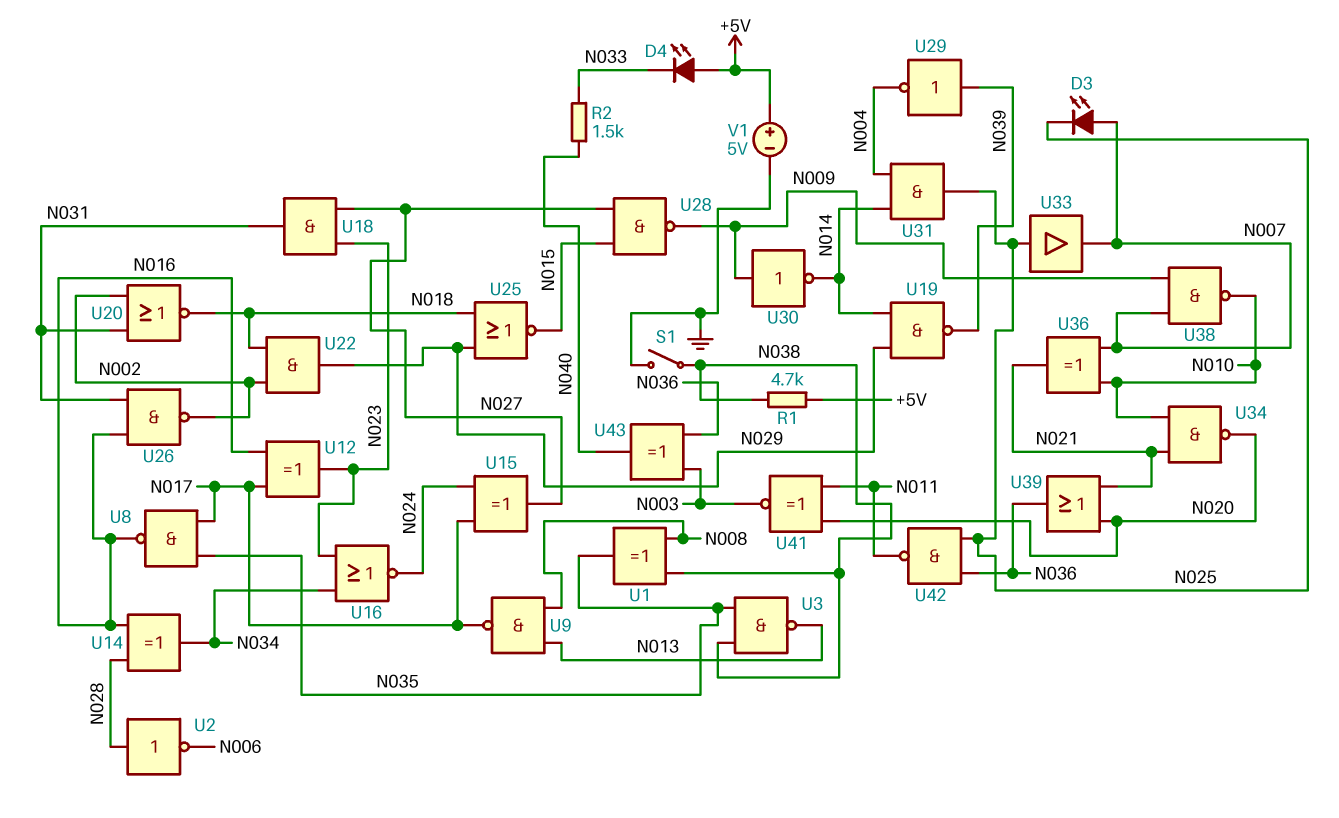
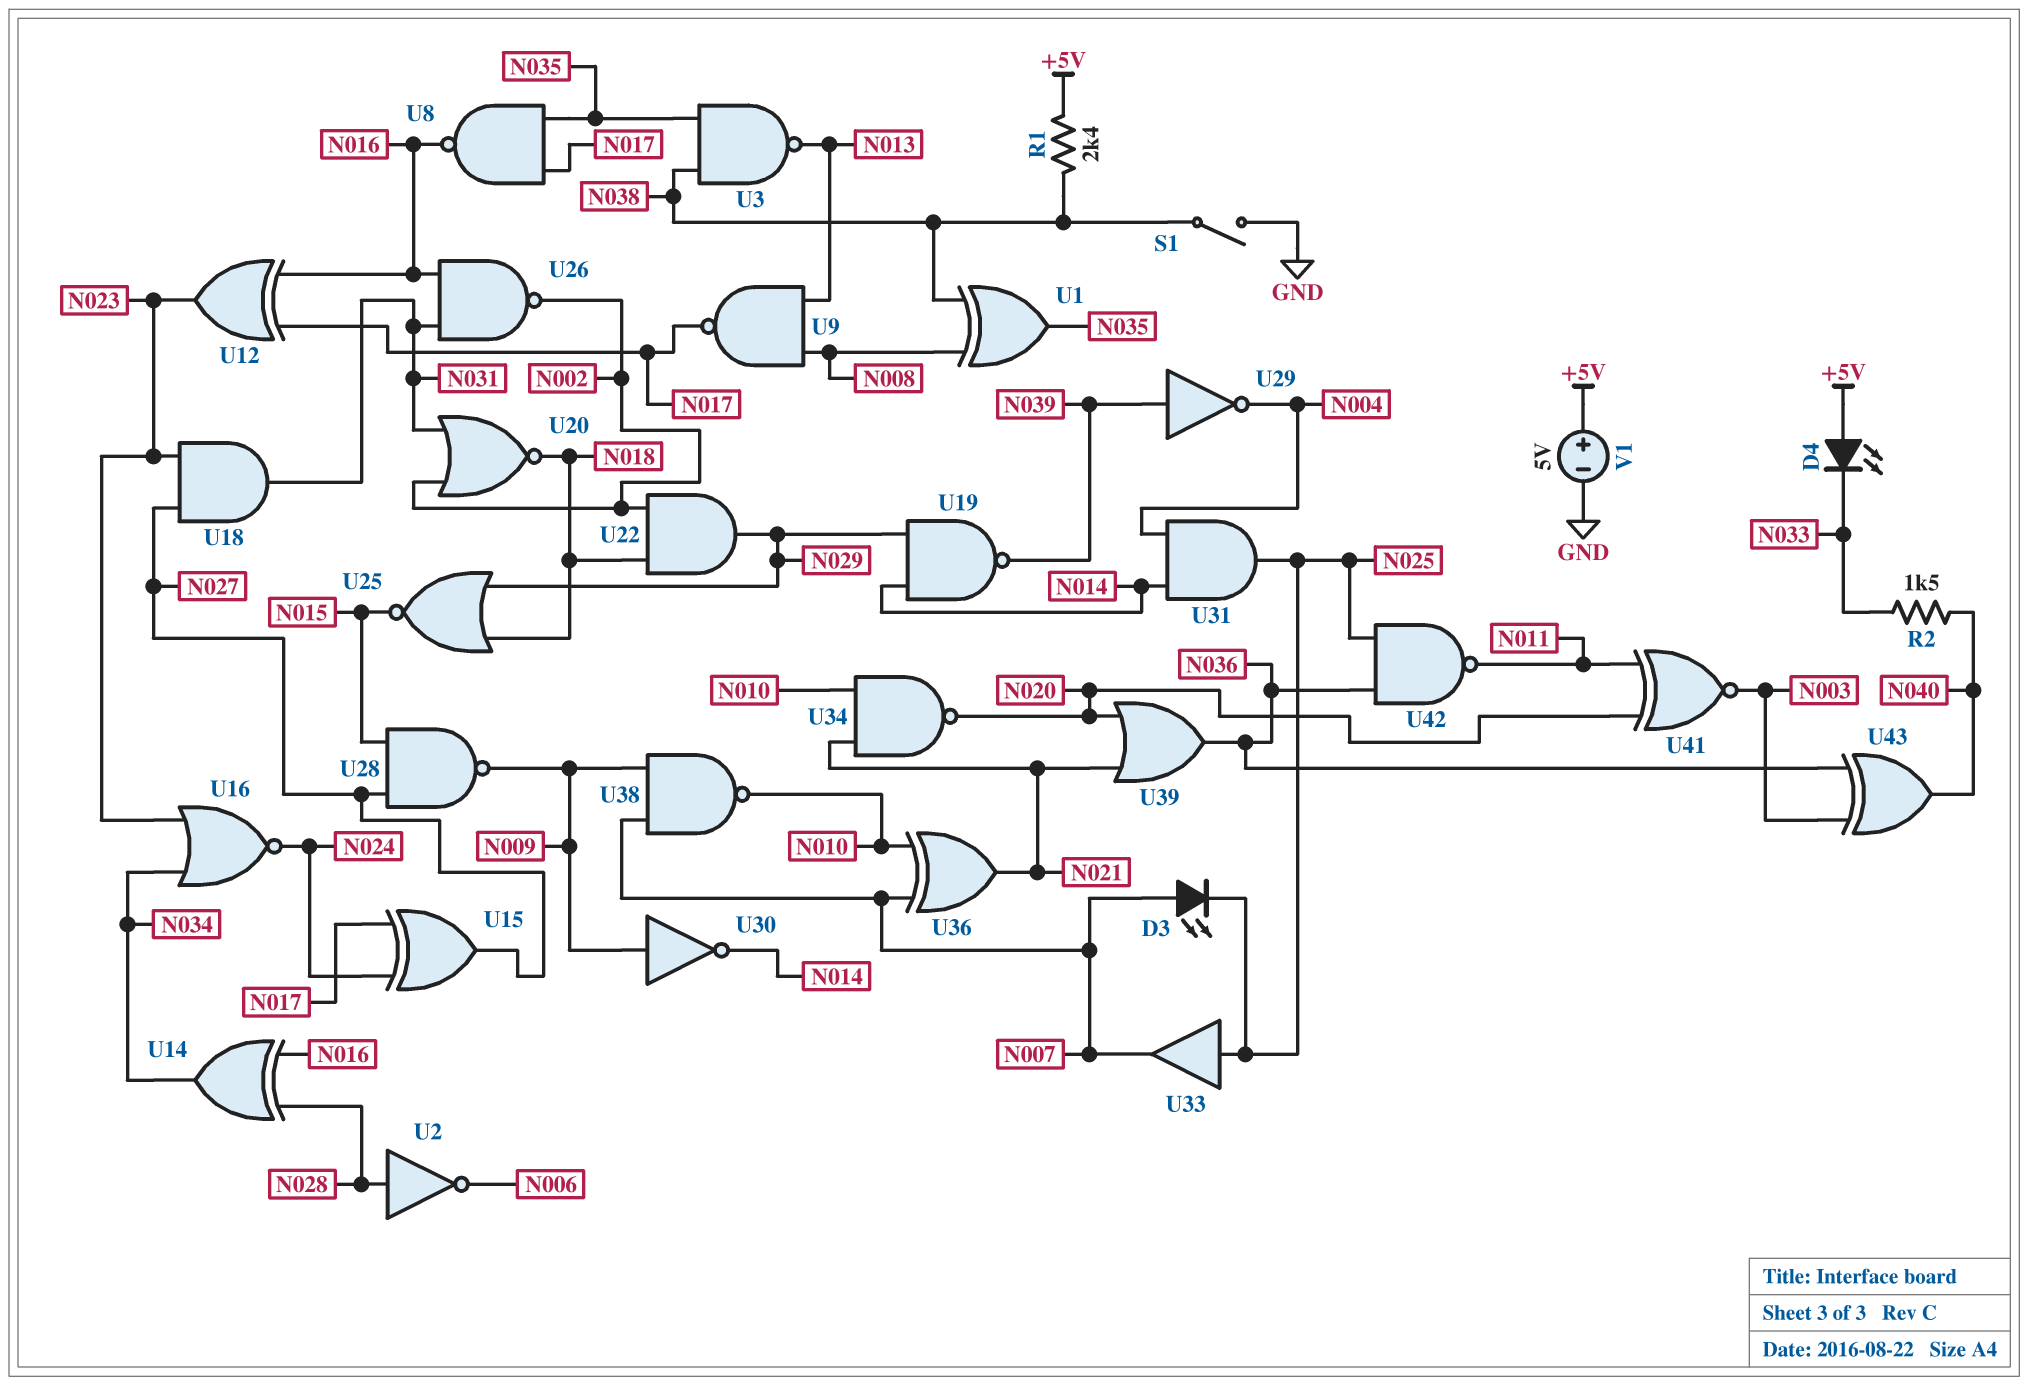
R1: 4.7k (+5V, N038) -> 2.4k (+5V, N038)

